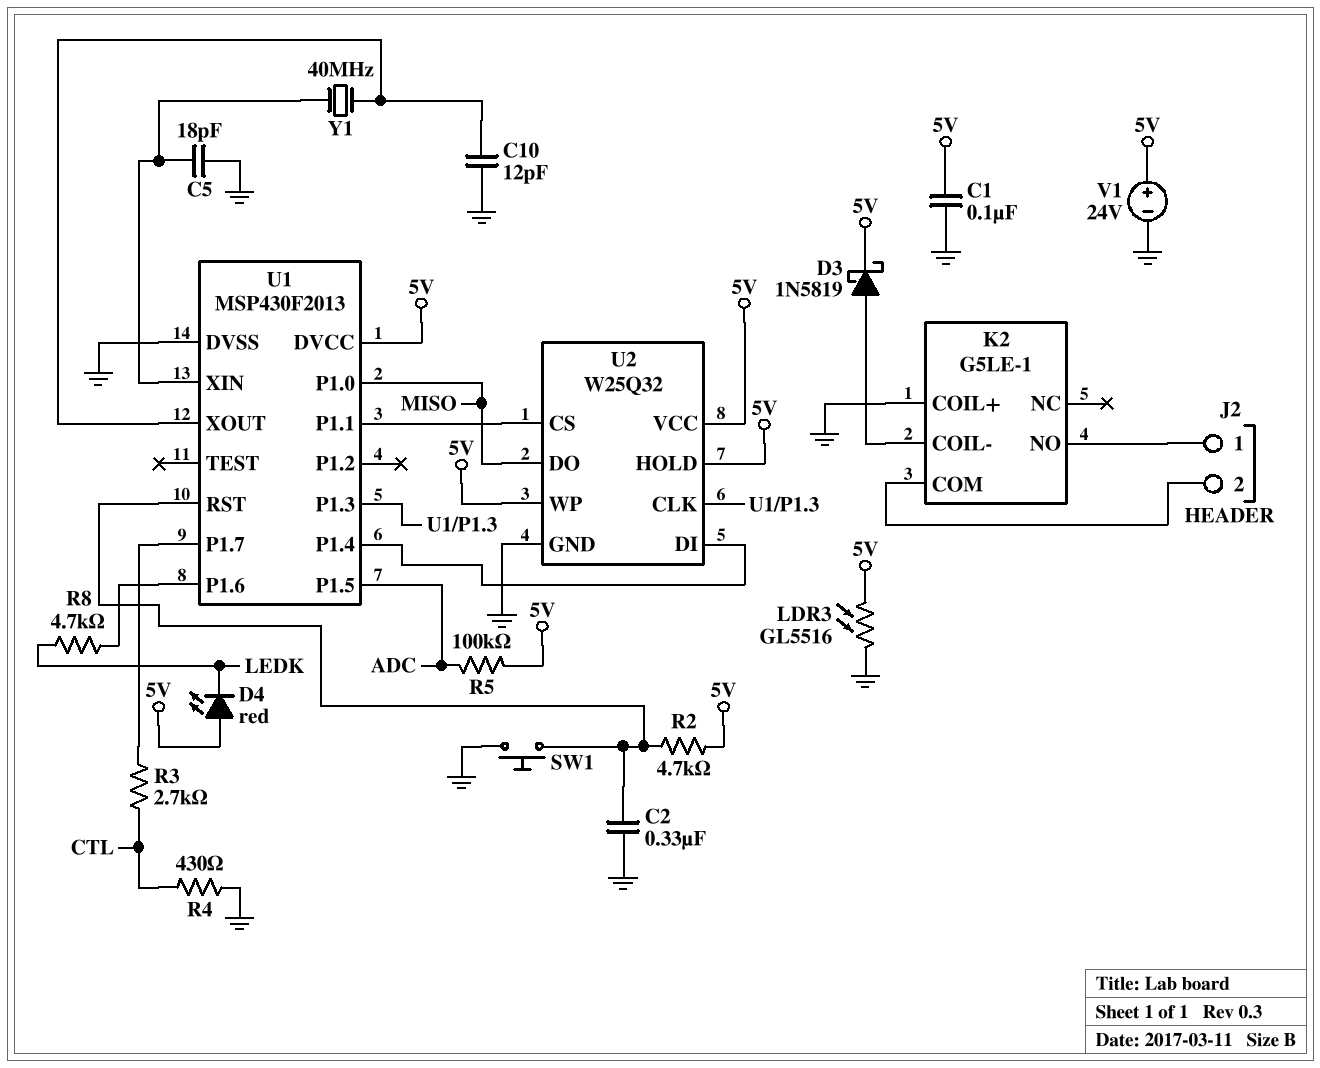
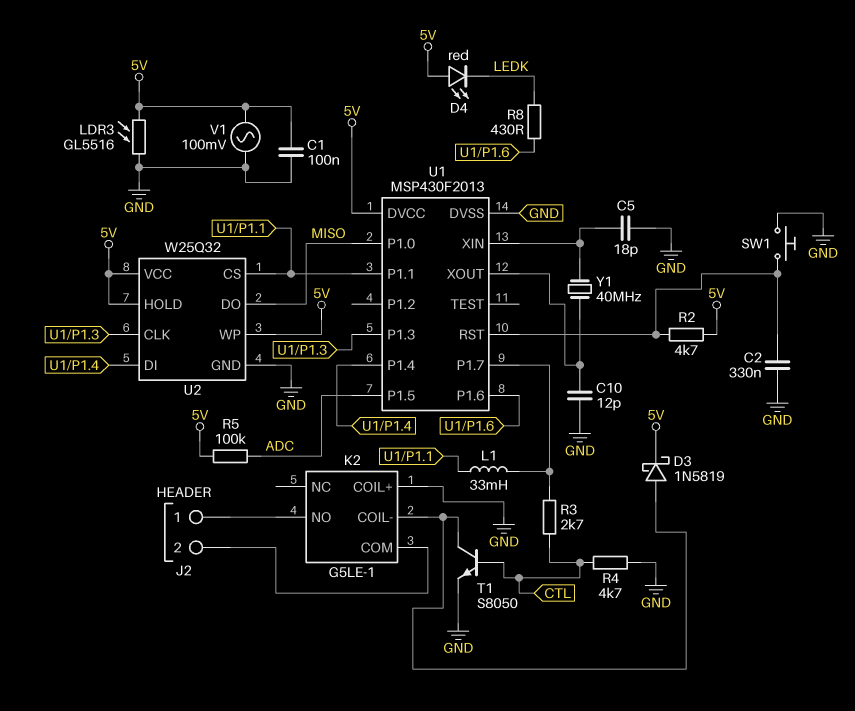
L1: none -> 33mH (U1/P1.1, U1/P1.7)
R4: 430 (CTL, GND) -> 4.7k (CTL, GND)
R8: 4.7k (LEDK, U1/P1.6) -> 430 (LEDK, U1/P1.6)
T1: none -> NPN S8050 (B CTL, C K2/COIL-, E GND)
V1: 24V (plus 5V, minus GND) -> AC 100mV (5V, GND)

